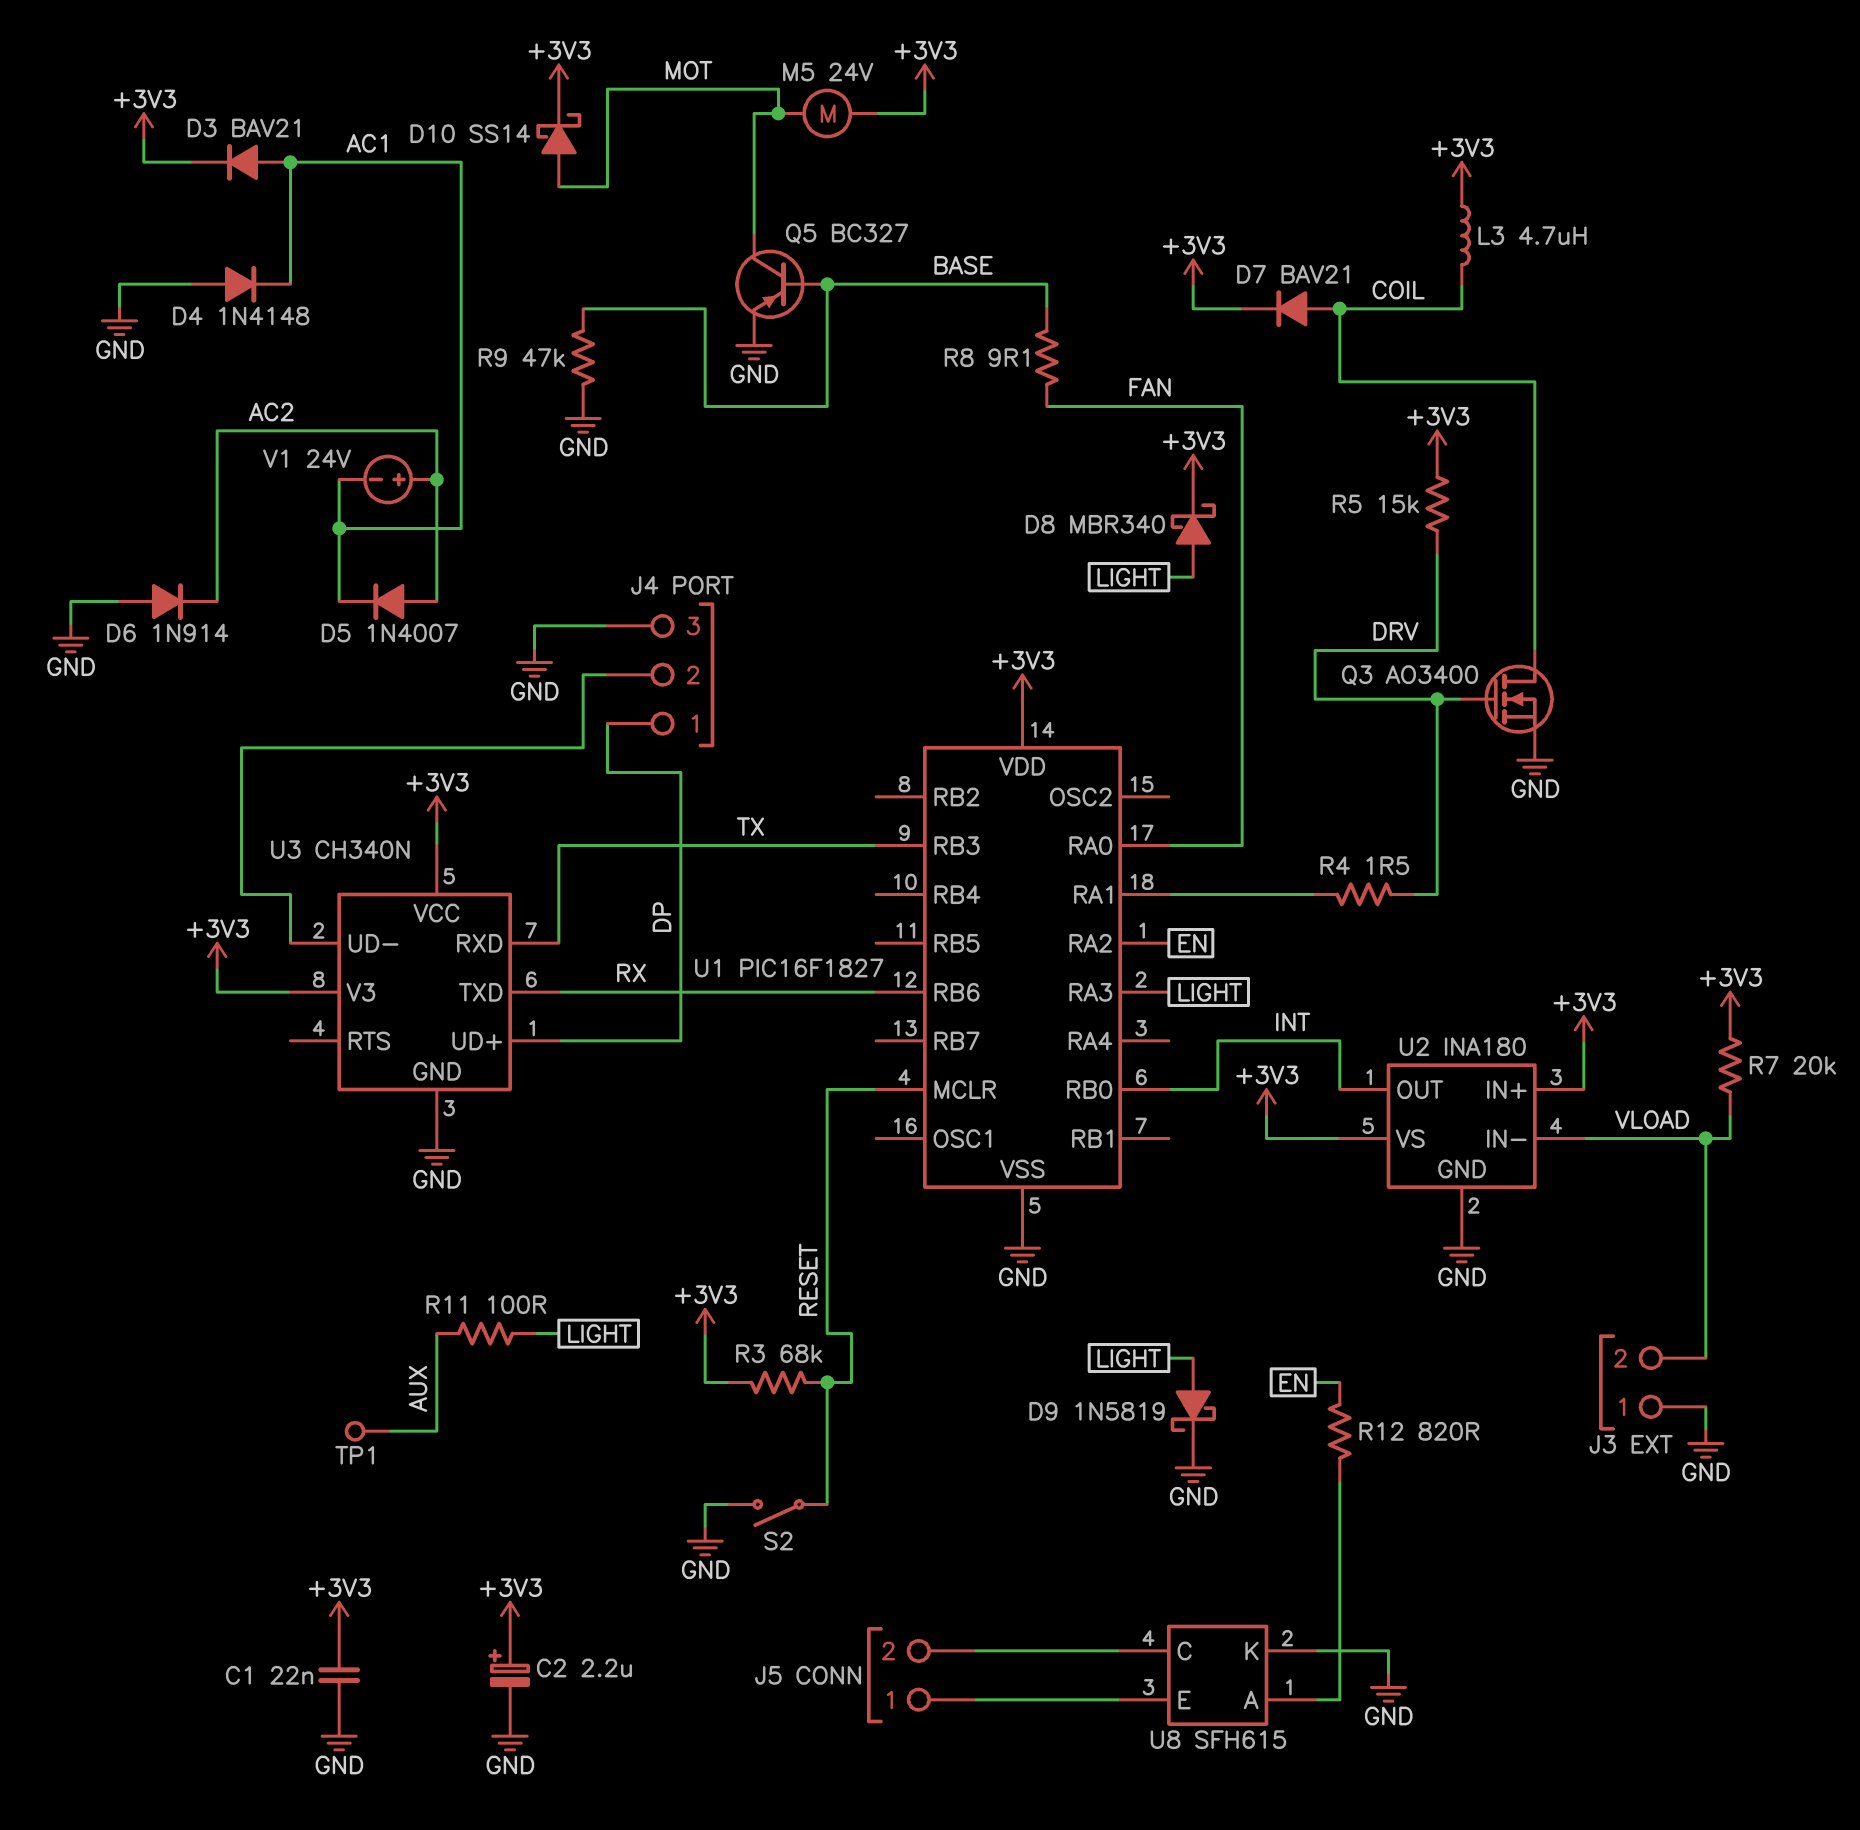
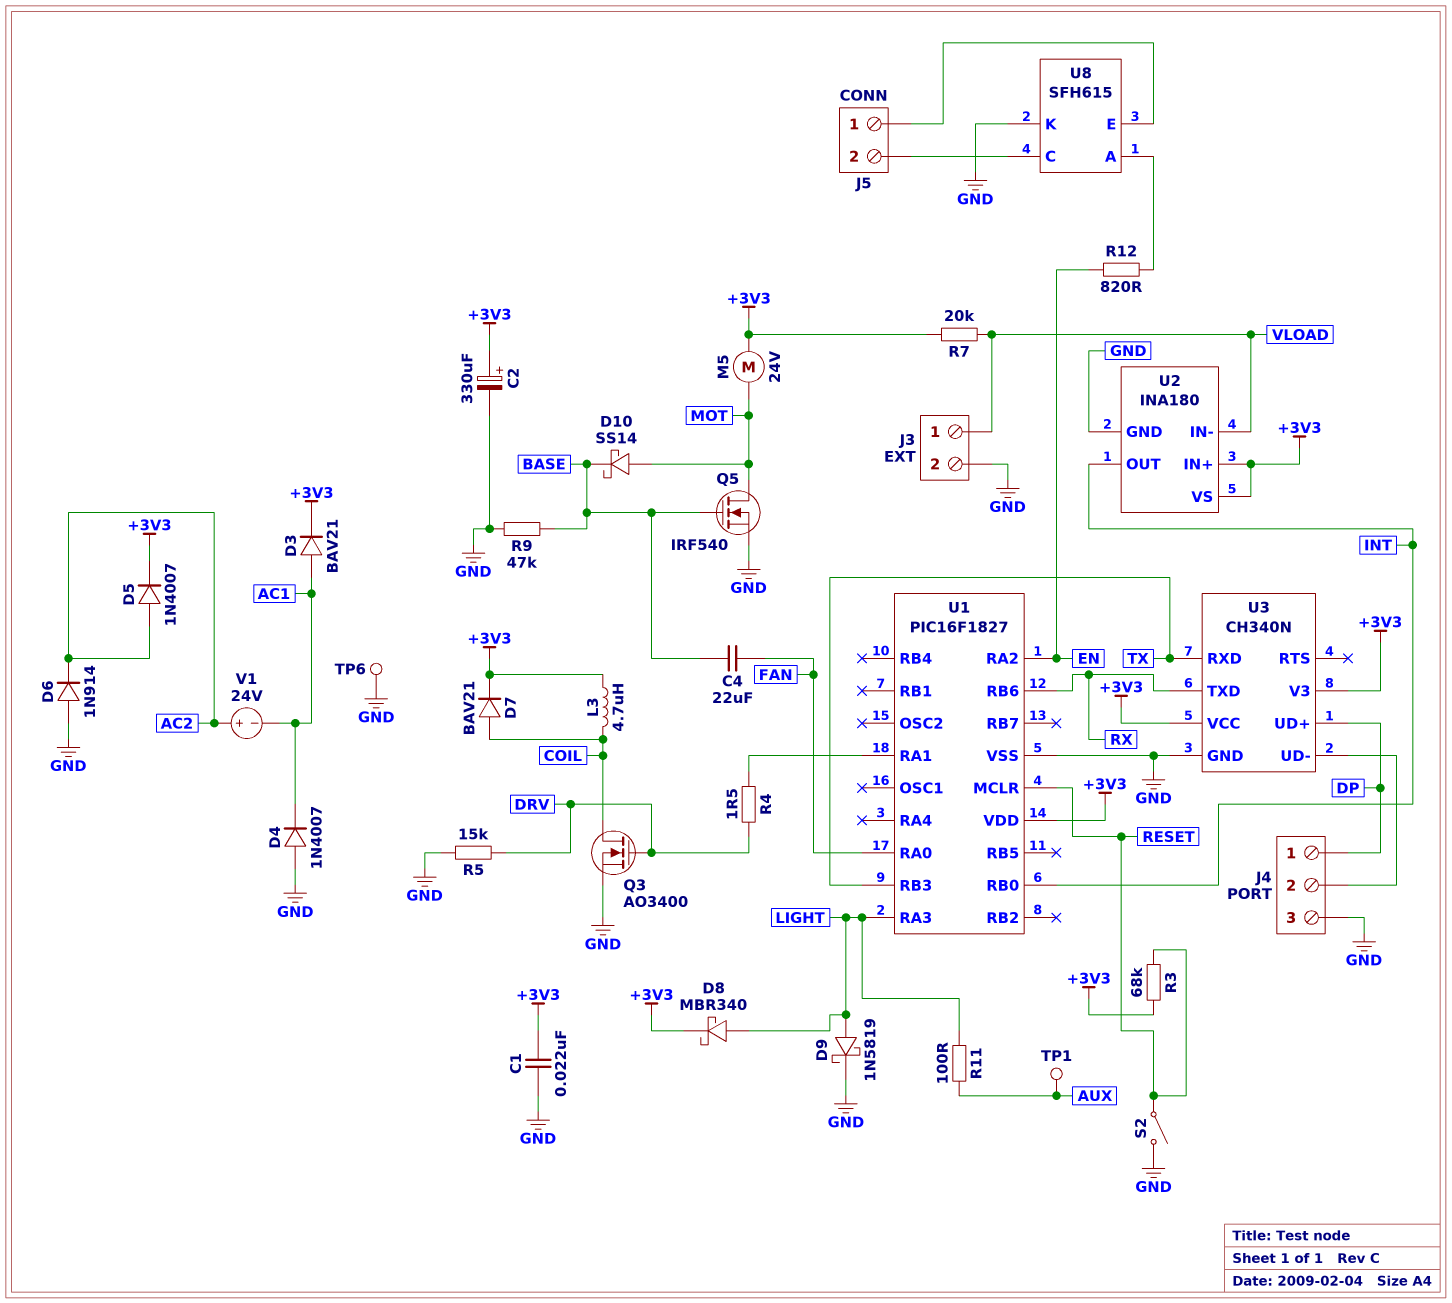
C2: 2.2uF (plus +3V3, minus GND) -> 330uF (plus +3V3, minus GND)
C4: none -> 22uF (BASE, FAN)
D4: diode 1N4148 (A GND, K AC1) -> diode 1N4007 (A GND, K AC1)
D5: diode 1N4007 (A AC2, K AC1) -> diode 1N4007 (A AC2, K +3V3)
D10: schottky SS14 (A MOT, K +3V3) -> schottky SS14 (A MOT, K BASE)
J3 pin 1: GND -> VLOAD
J3 pin 2: VLOAD -> GND
Q5: PNP BC327 (B BASE, C MOT, E GND) -> NMOS IRF540 (G BASE, D MOT, S GND)
R5: 15k (+3V3, DRV) -> 15k (DRV, GND)
R8: 9.1 (BASE, FAN) -> none
TP6: none -> test point (GND)

